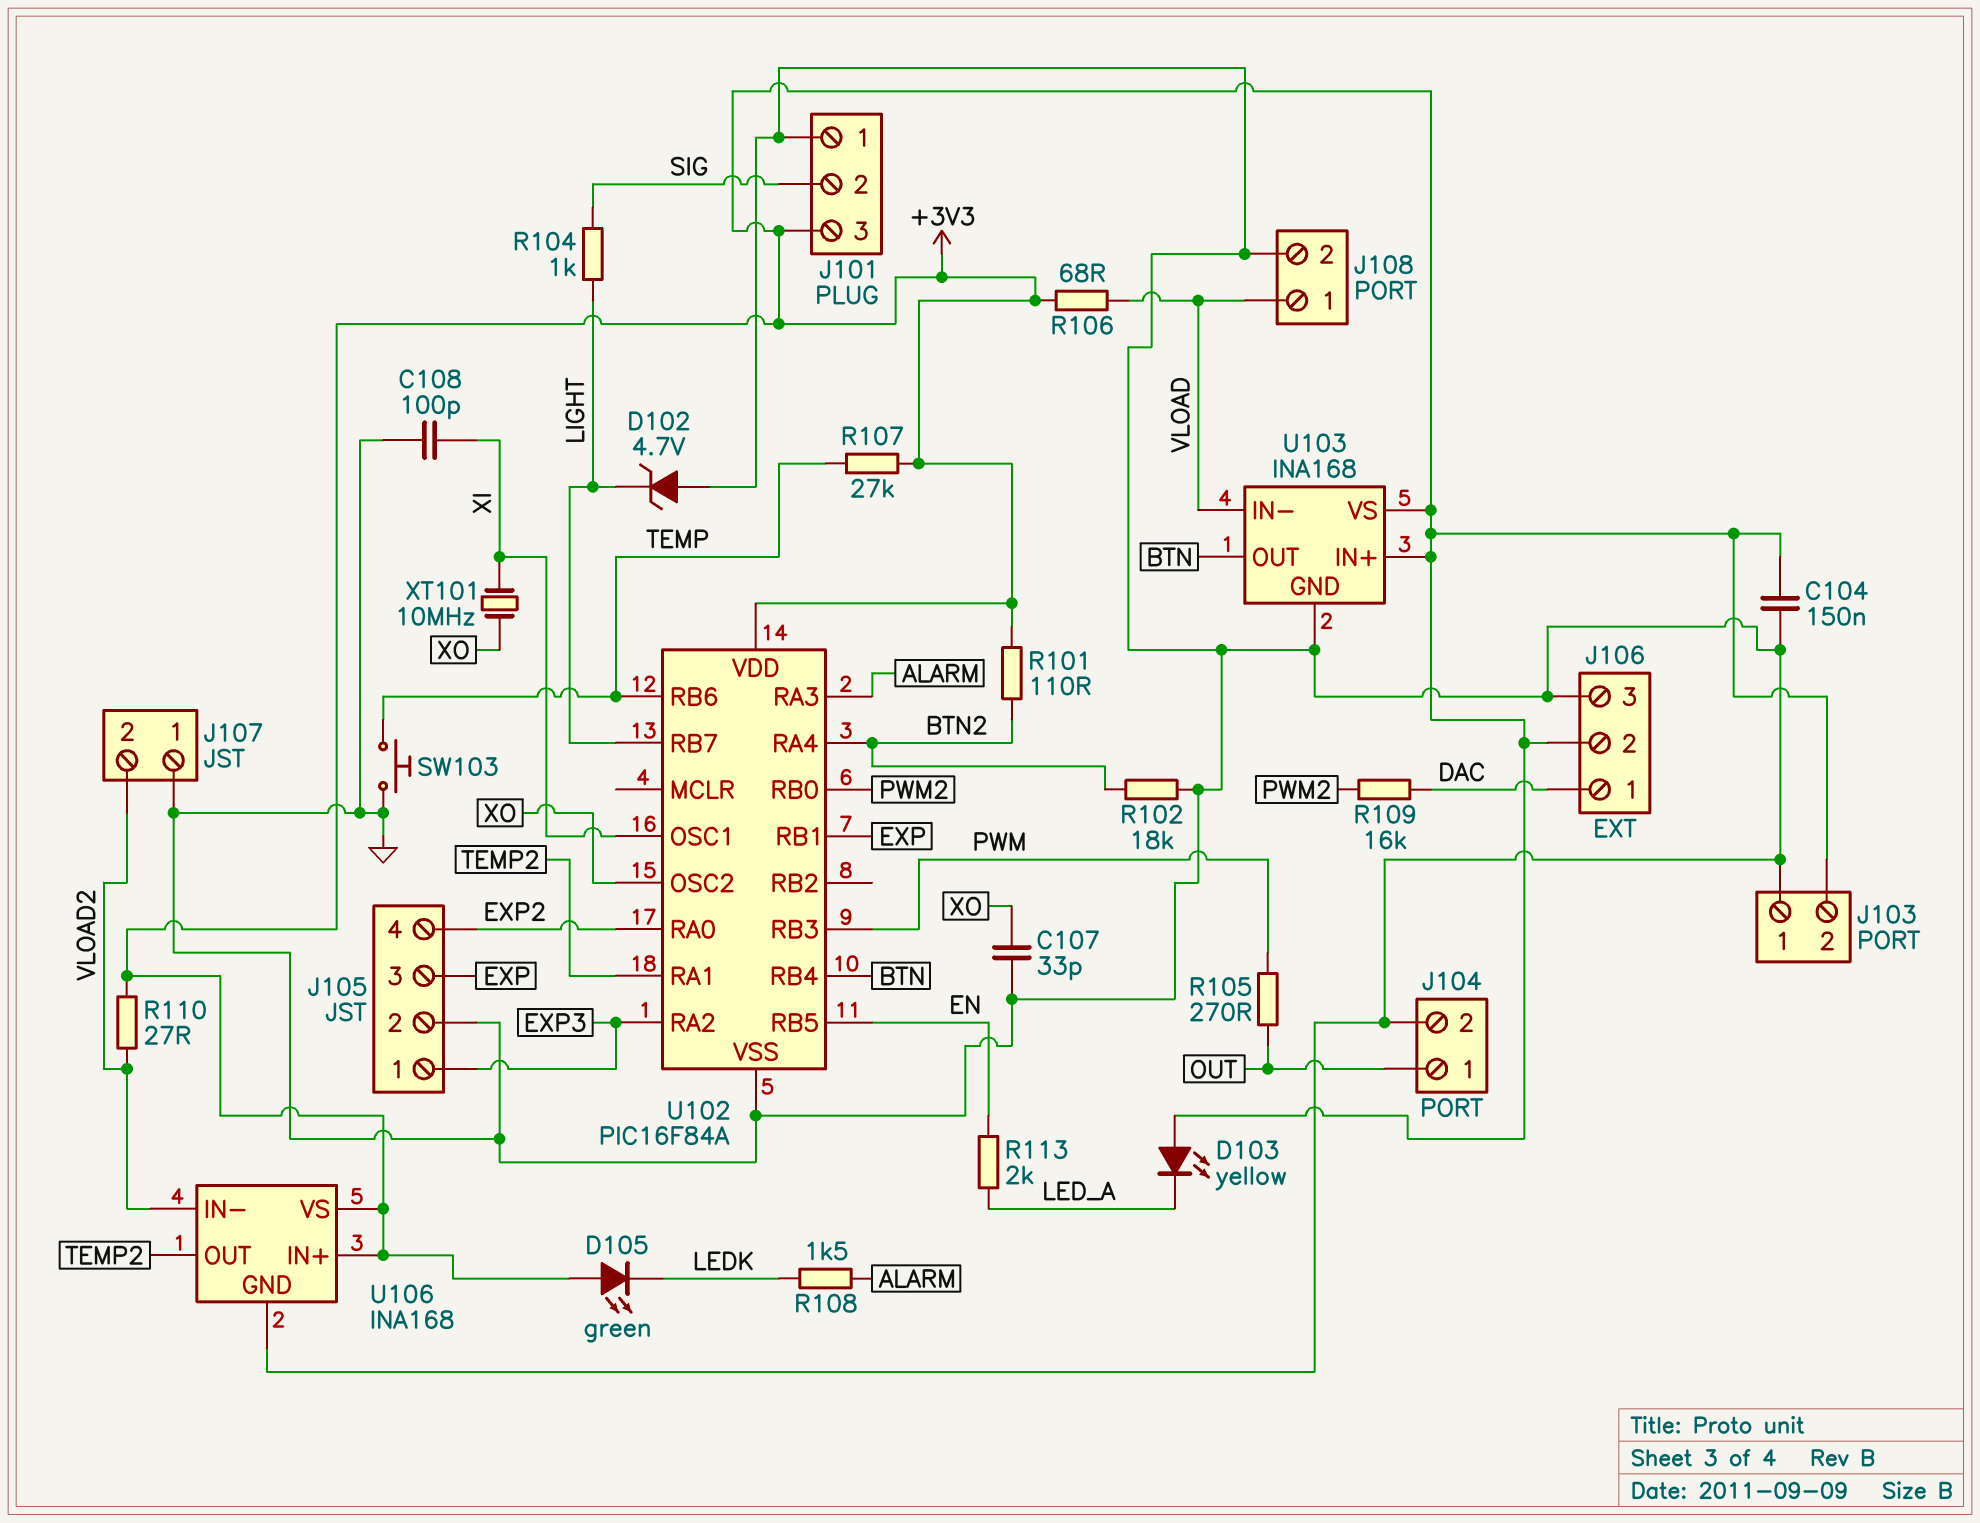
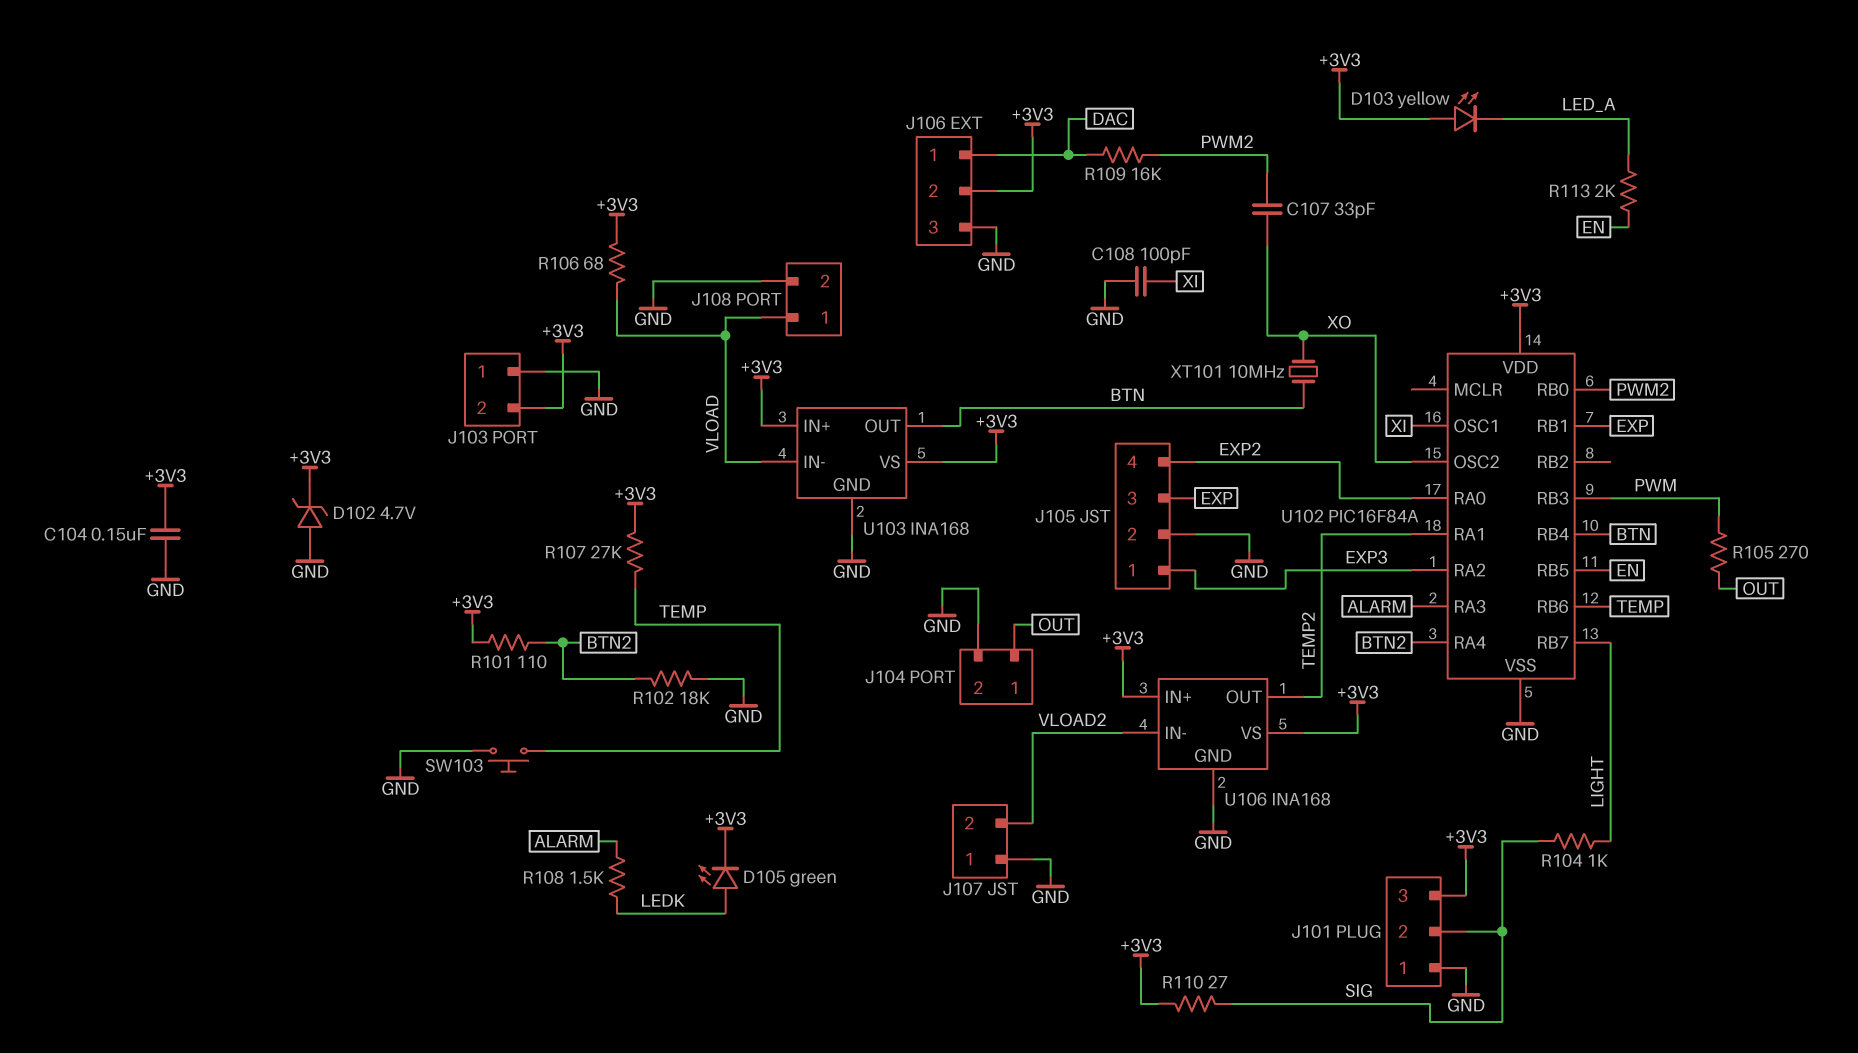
C107: 33pF (GND, XO) -> 33pF (PWM2, XO)
D102: zener 4.7V (A GND, K LIGHT) -> zener 4.7V (A GND, K +3V3)
D105: LED green (A +3V3, K LEDK) -> LED green (A LEDK, K +3V3)
R110: 27 (+3V3, VLOAD2) -> 27 (+3V3, SIG)
XT101: 10MHz (XI, XO) -> 10MHz (BTN, XO)

